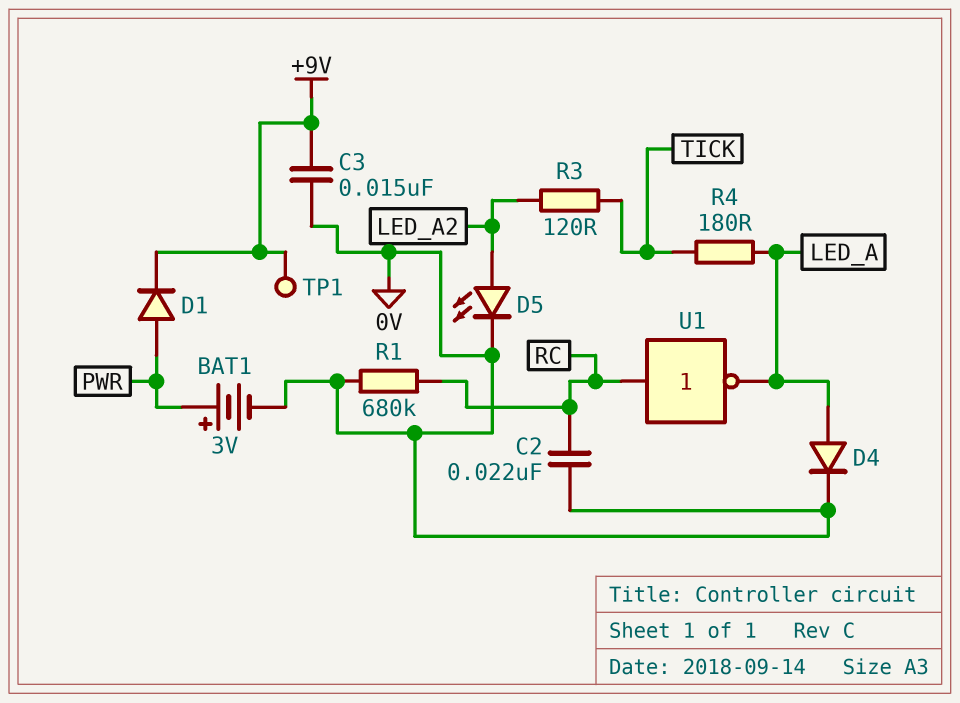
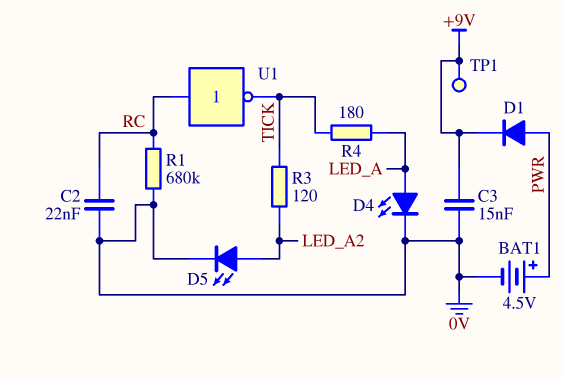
BAT1: 3V (plus PWR, minus 0V) -> 4.5V (plus PWR, minus 0V)
D4: diode (A LED_A, K 0V) -> LED (A LED_A, K 0V)
U1: NOT (in RC, out LED_A) -> NOT (in RC, out TICK)

